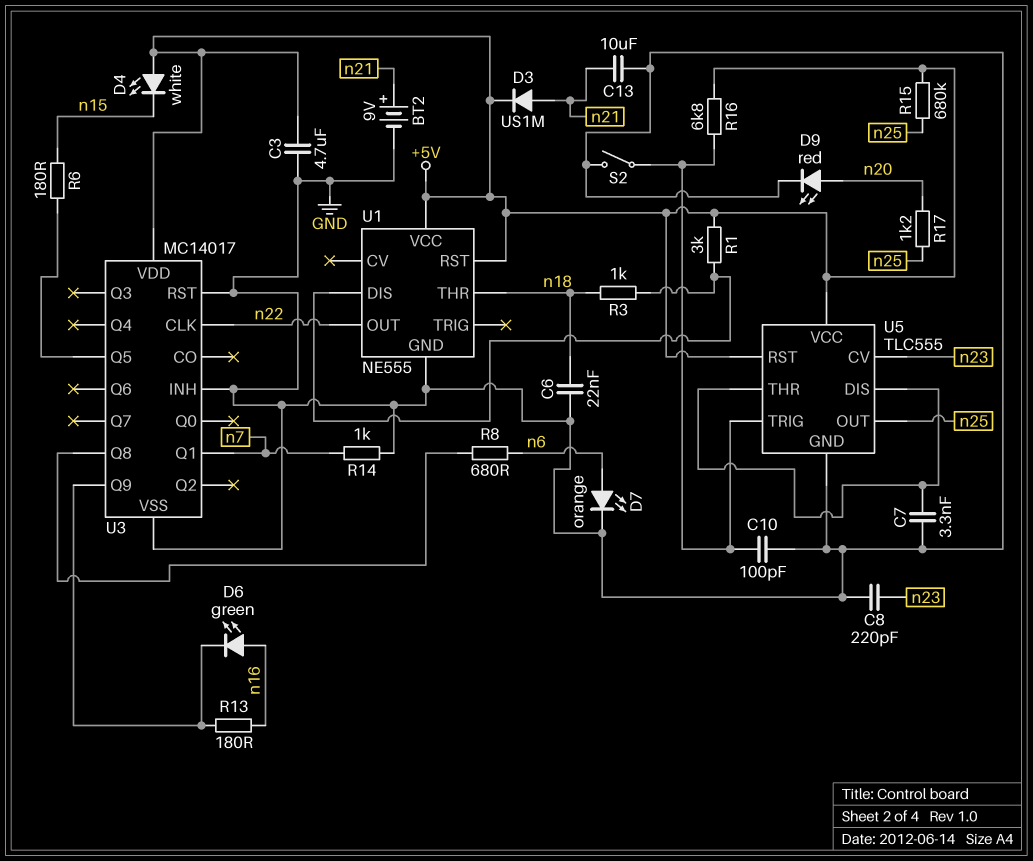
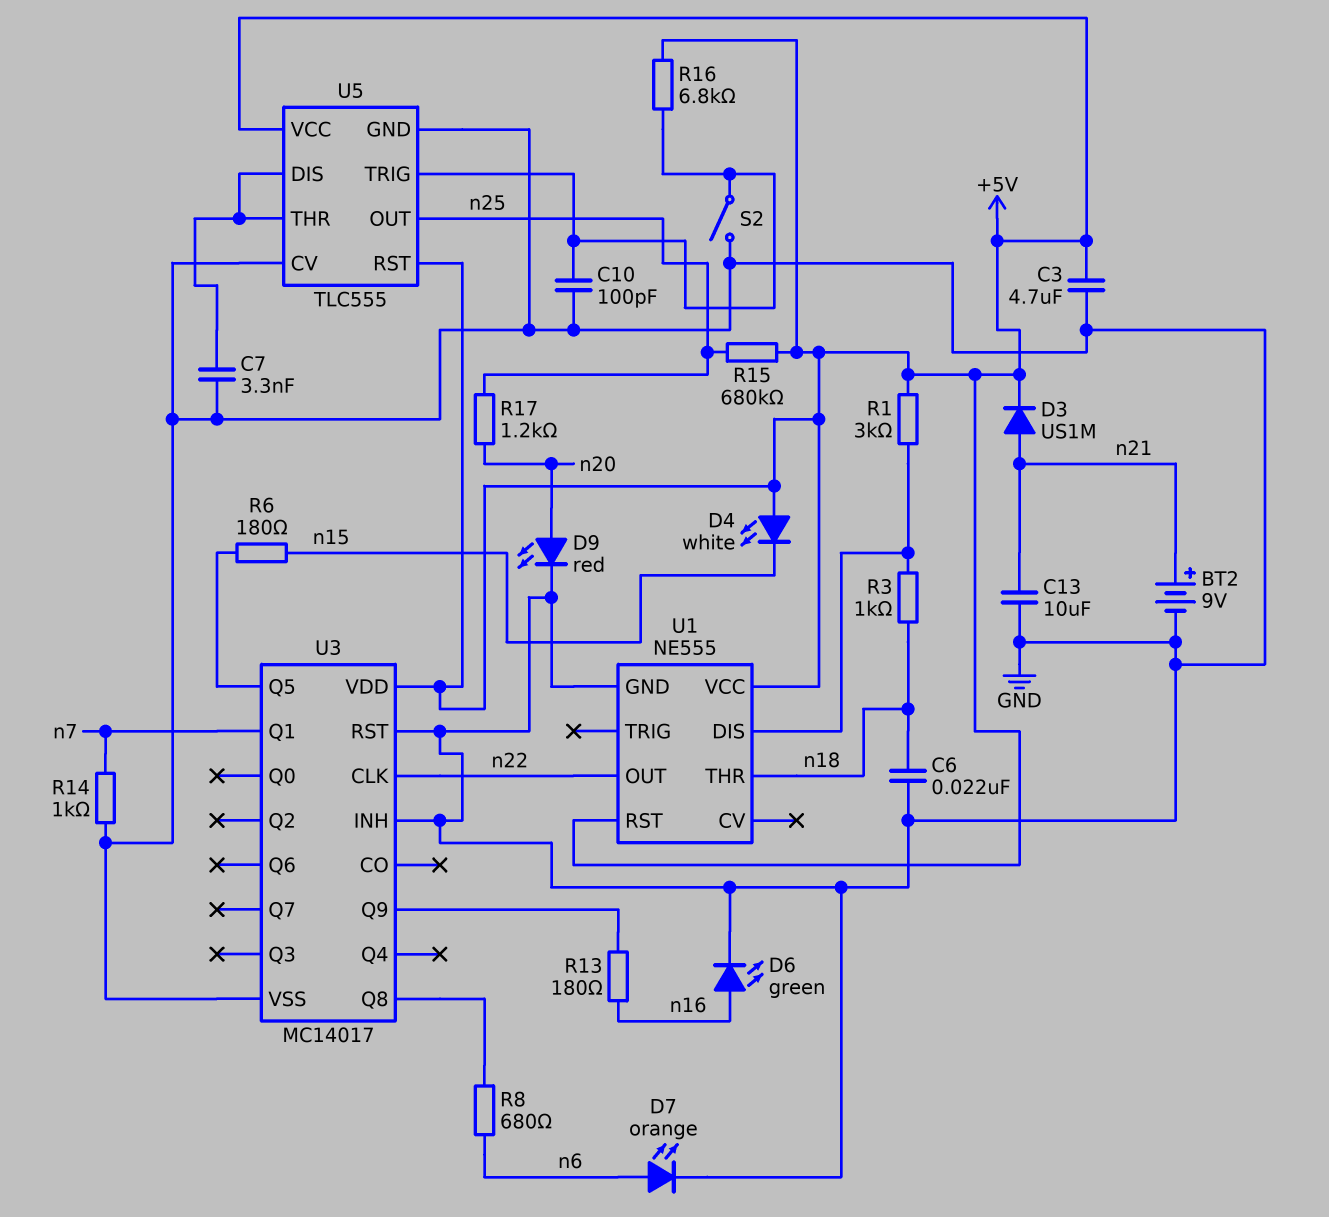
C8: 220pF (GND, n23) -> none
D6: LED green (A n16, K U3/Q9) -> LED green (A n16, K GND)
U5 pin CV: n23 -> GND

